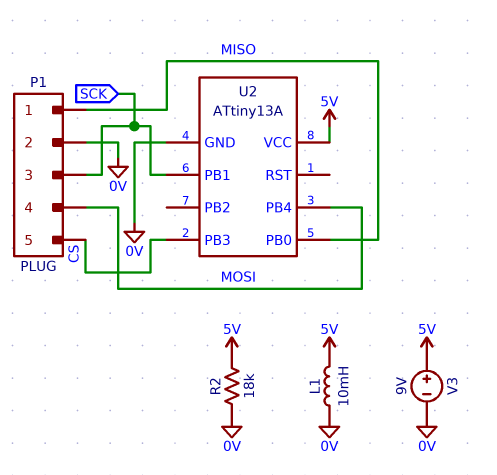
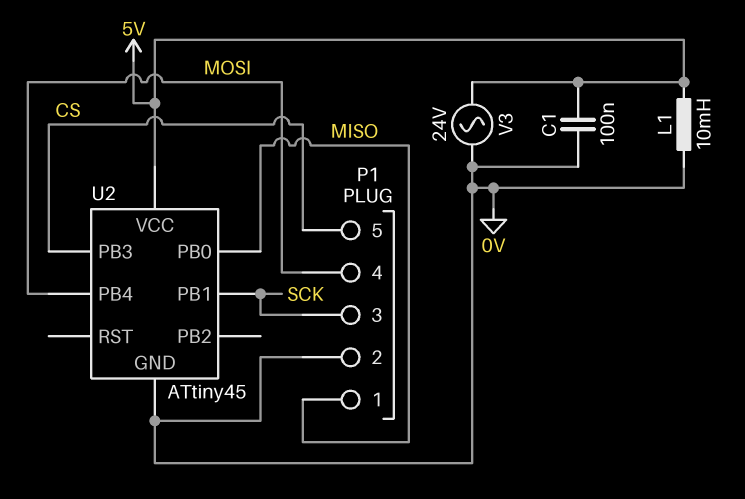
C1: none -> 100nF (0V, 5V)
R2: 18k (0V, 5V) -> none
U2: ATtiny13A -> ATtiny45
V3: 9V (plus 5V, minus 0V) -> AC 24V (0V, 5V)

